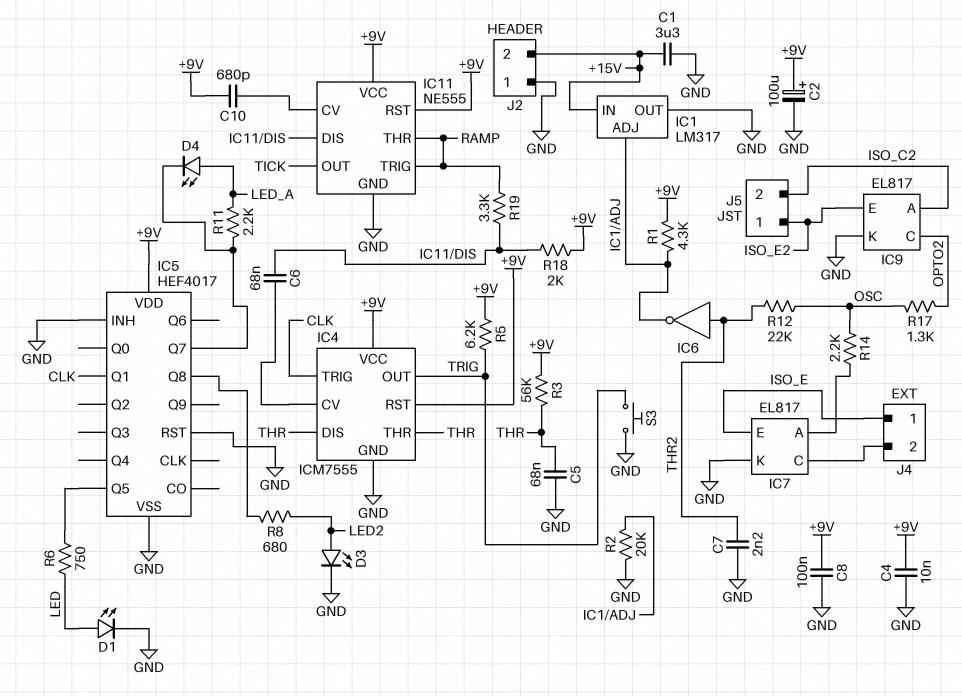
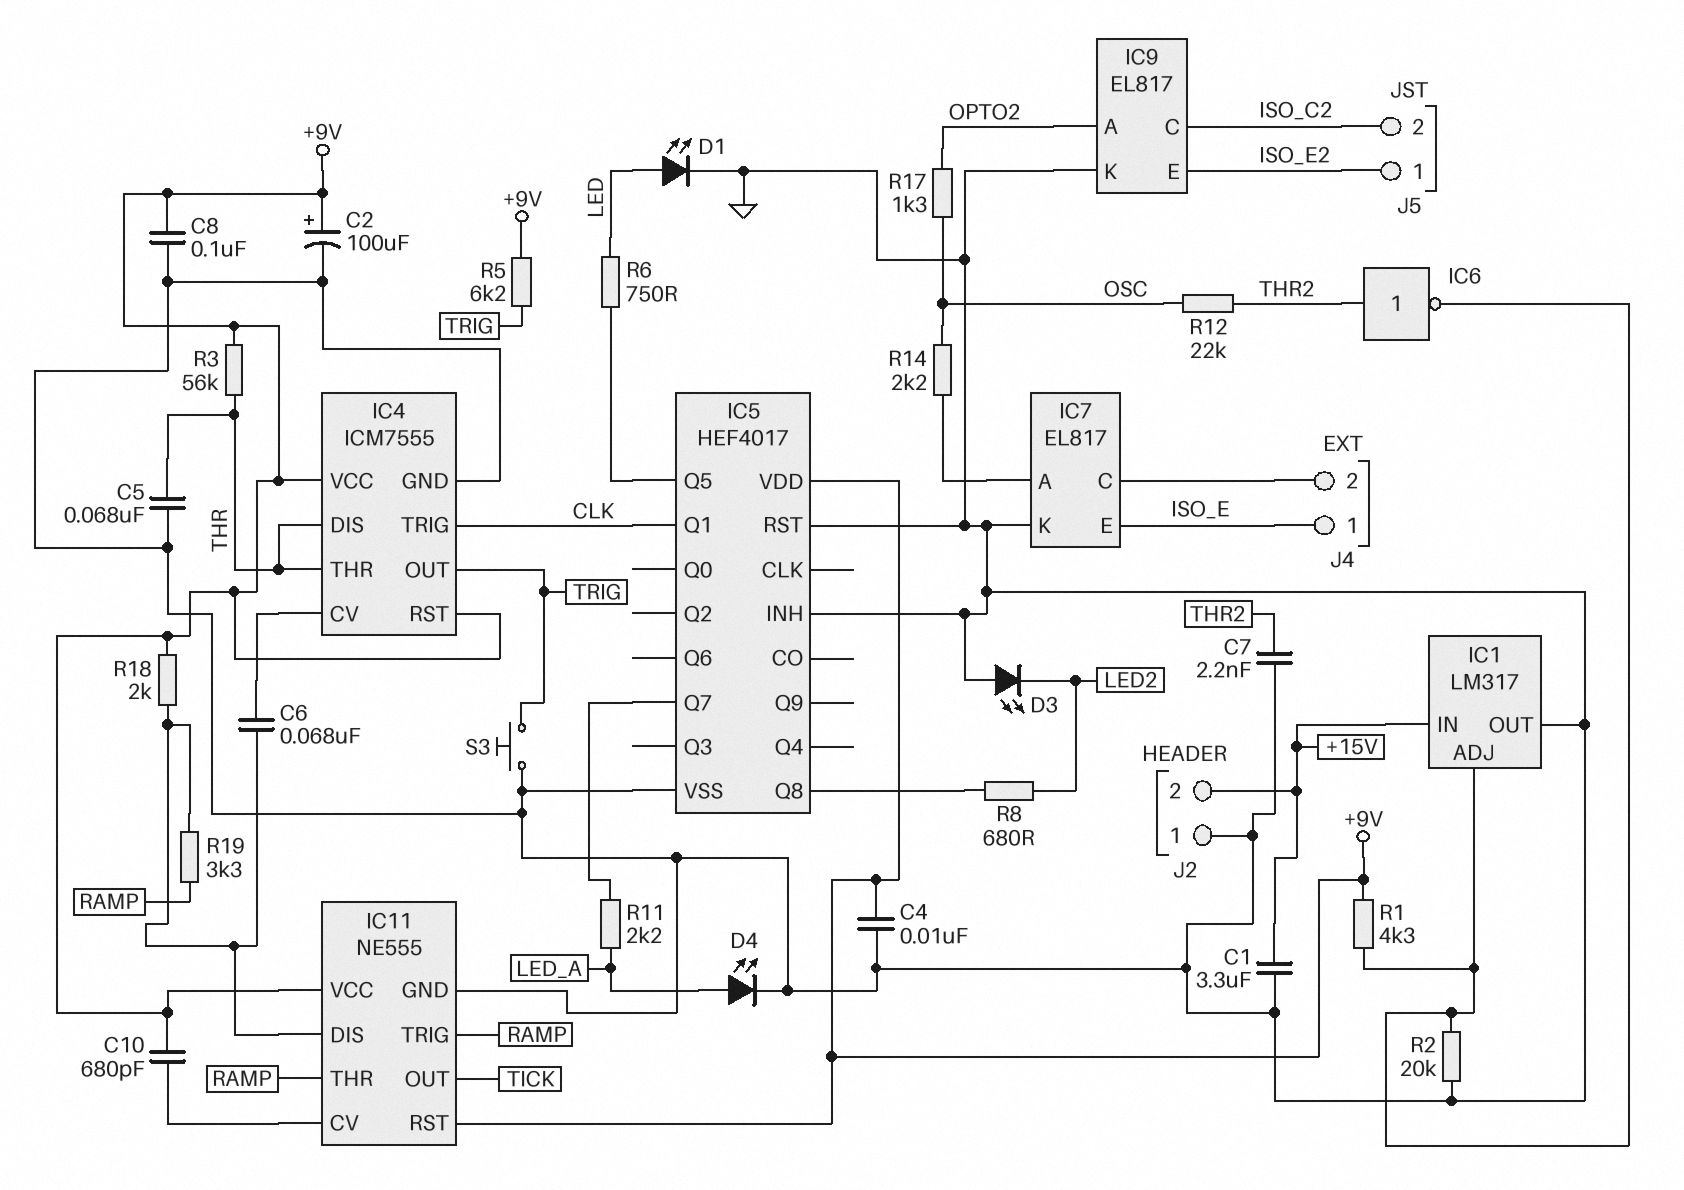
D3: LED (A LED2, K GND) -> LED (A GND, K LED2)
D4: LED (A LED_A, K IC5/Q7) -> LED (A LED_A, K GND)
IC9 pin A: ISO_C2 -> OPTO2
IC9 pin C: OPTO2 -> ISO_C2

